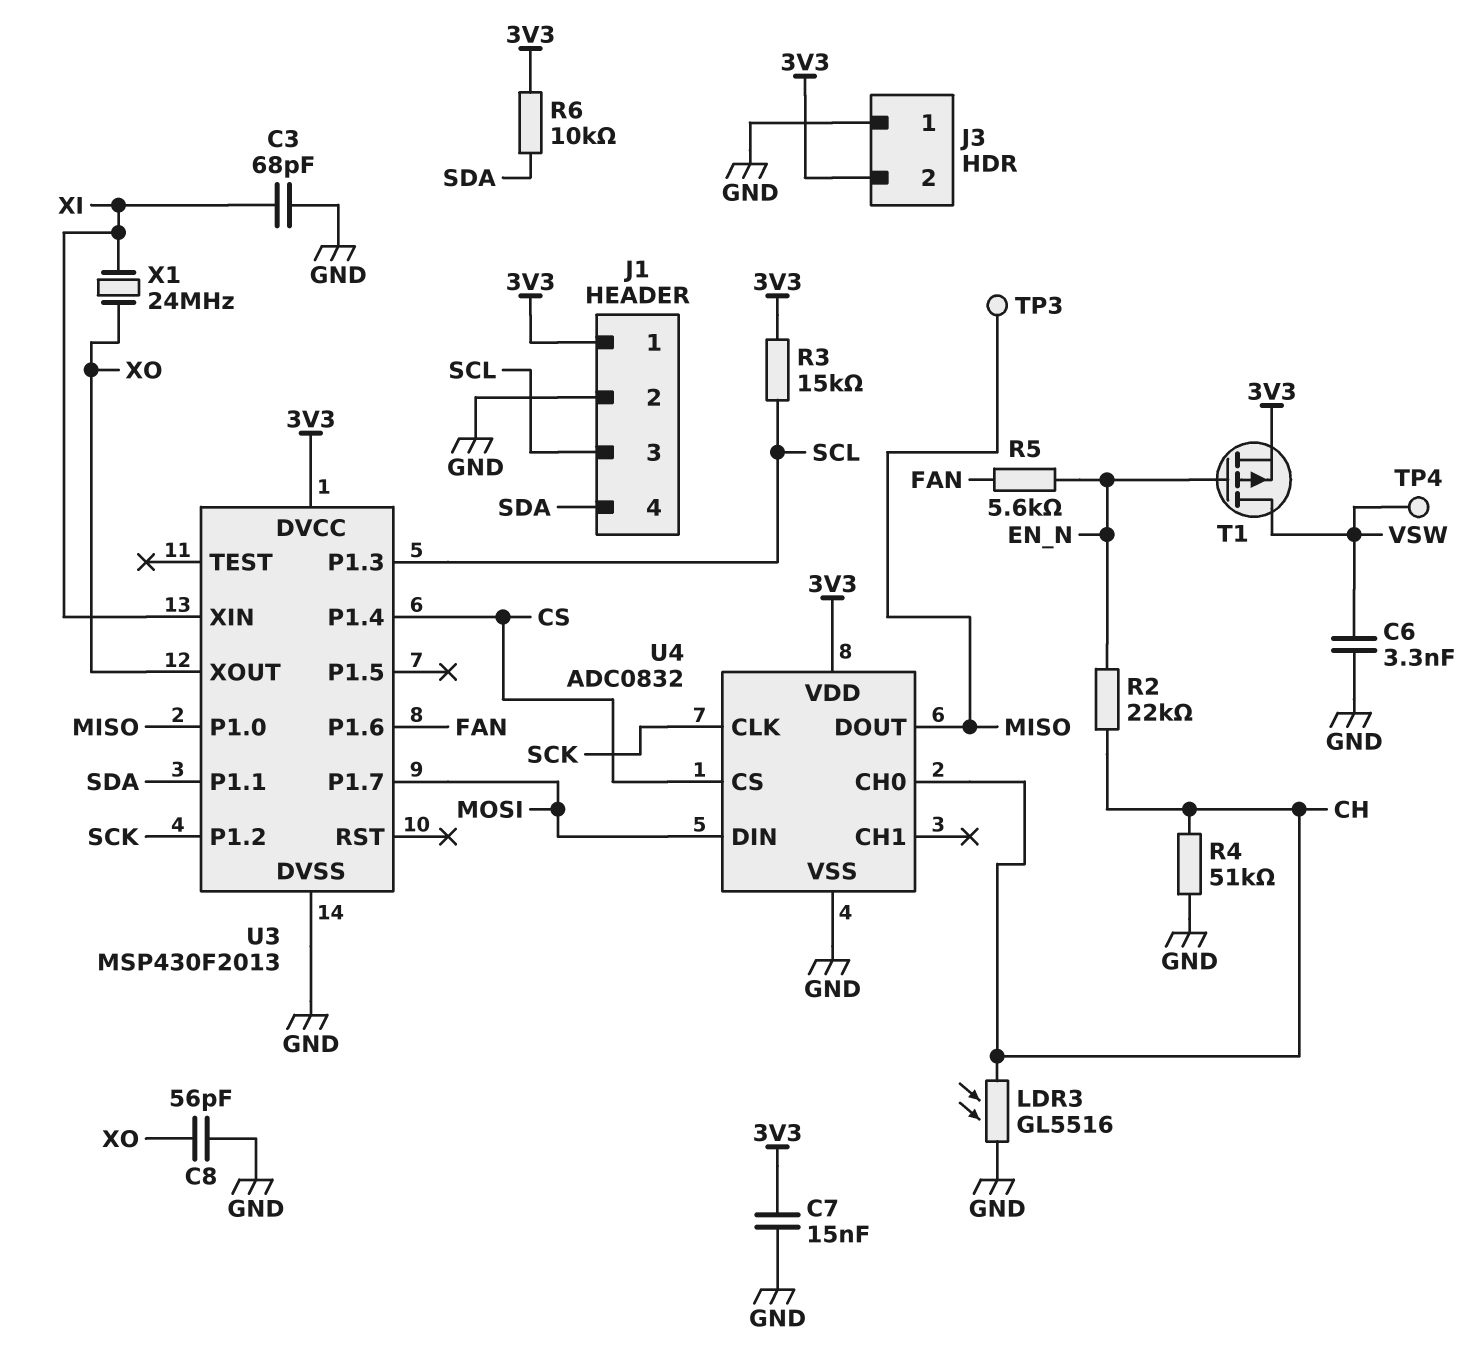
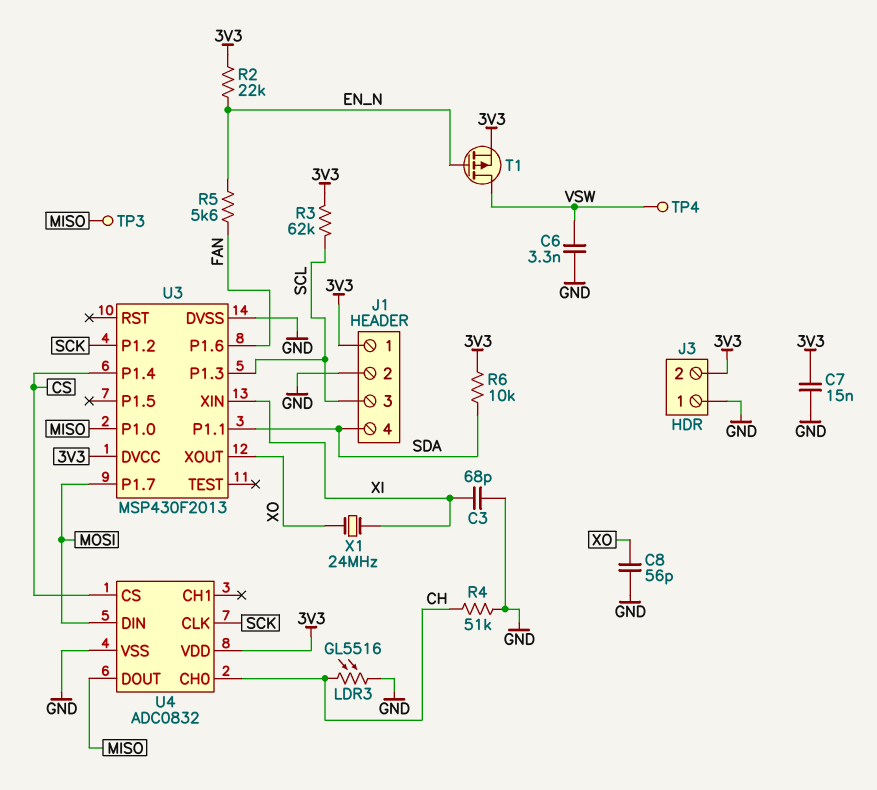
R2: 22k (CH, EN_N) -> 22k (3V3, EN_N)
R3: 15k (3V3, SCL) -> 62k (3V3, SCL)

